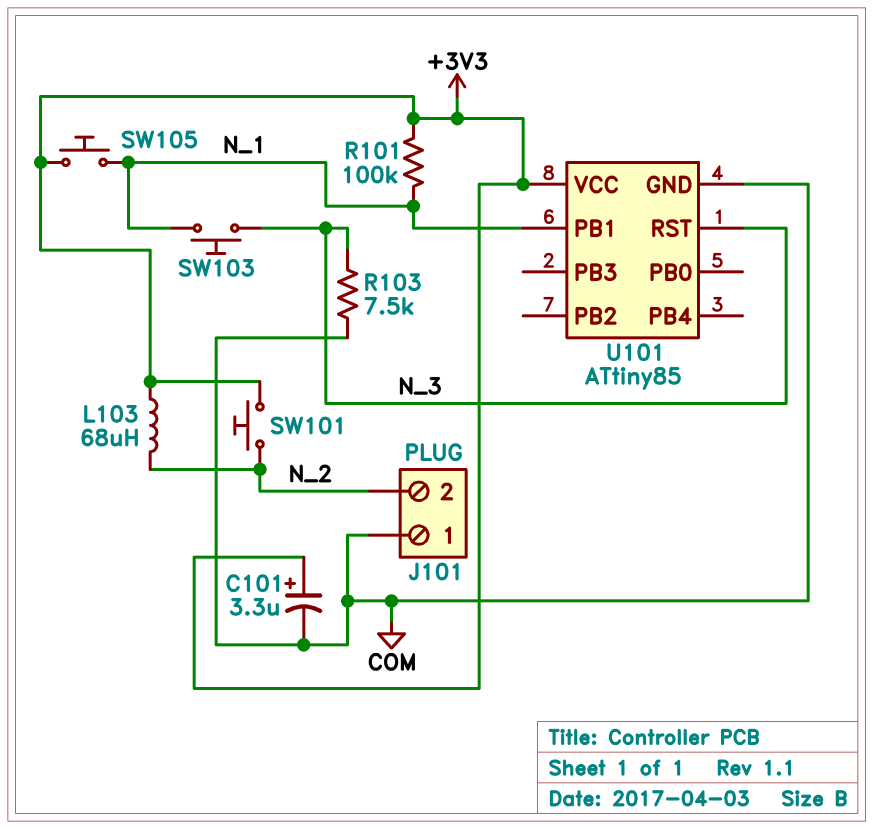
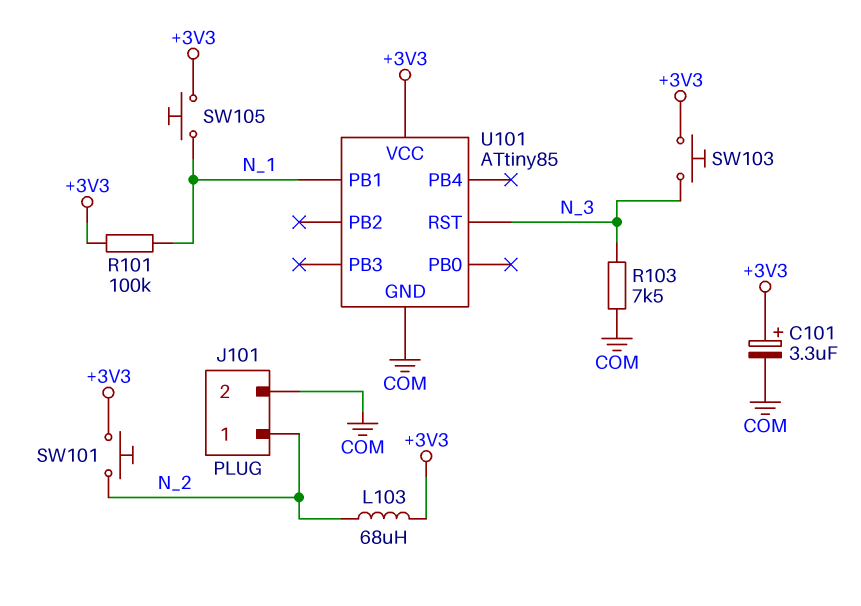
J101 pin 1: COM -> N_2
J101 pin 2: N_2 -> COM
SW103: button (N_1, N_3) -> button (+3V3, N_3)

